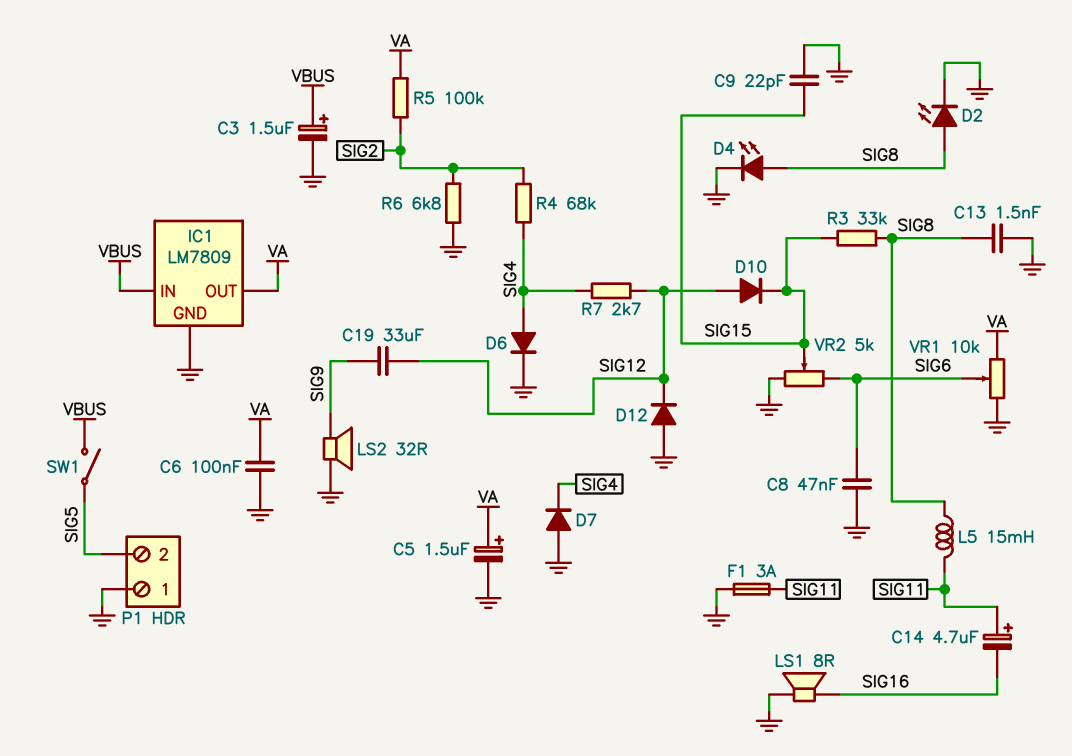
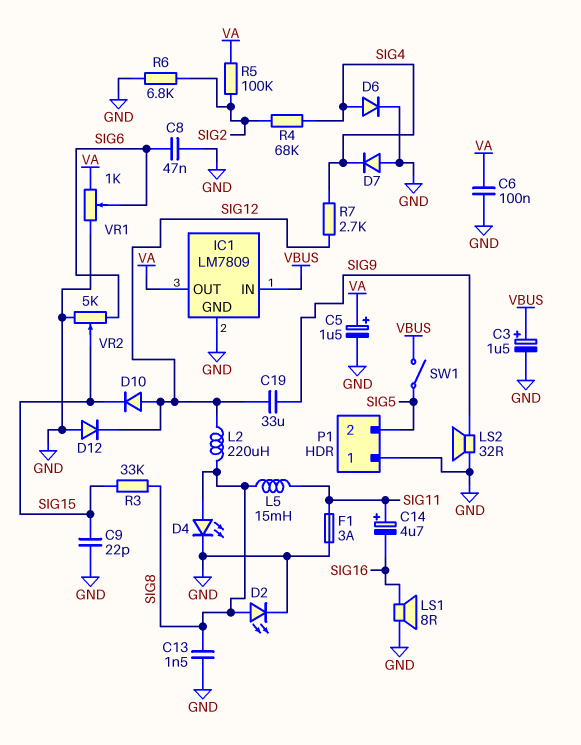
L2: none -> 220uH (SIG8, SIG12)
VR1: 10k (GND, VA, wiper SIG6) -> 1k (GND, VA, wiper SIG6)

